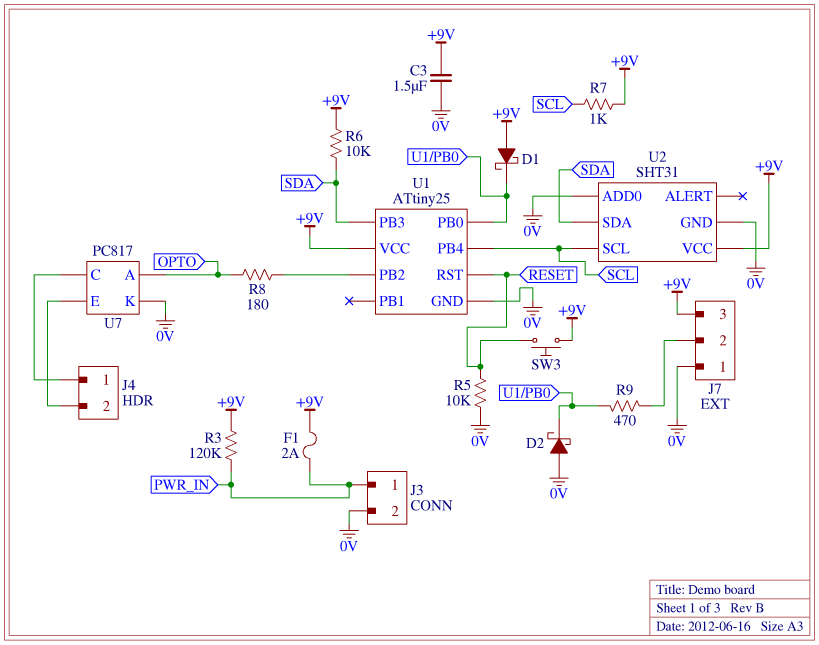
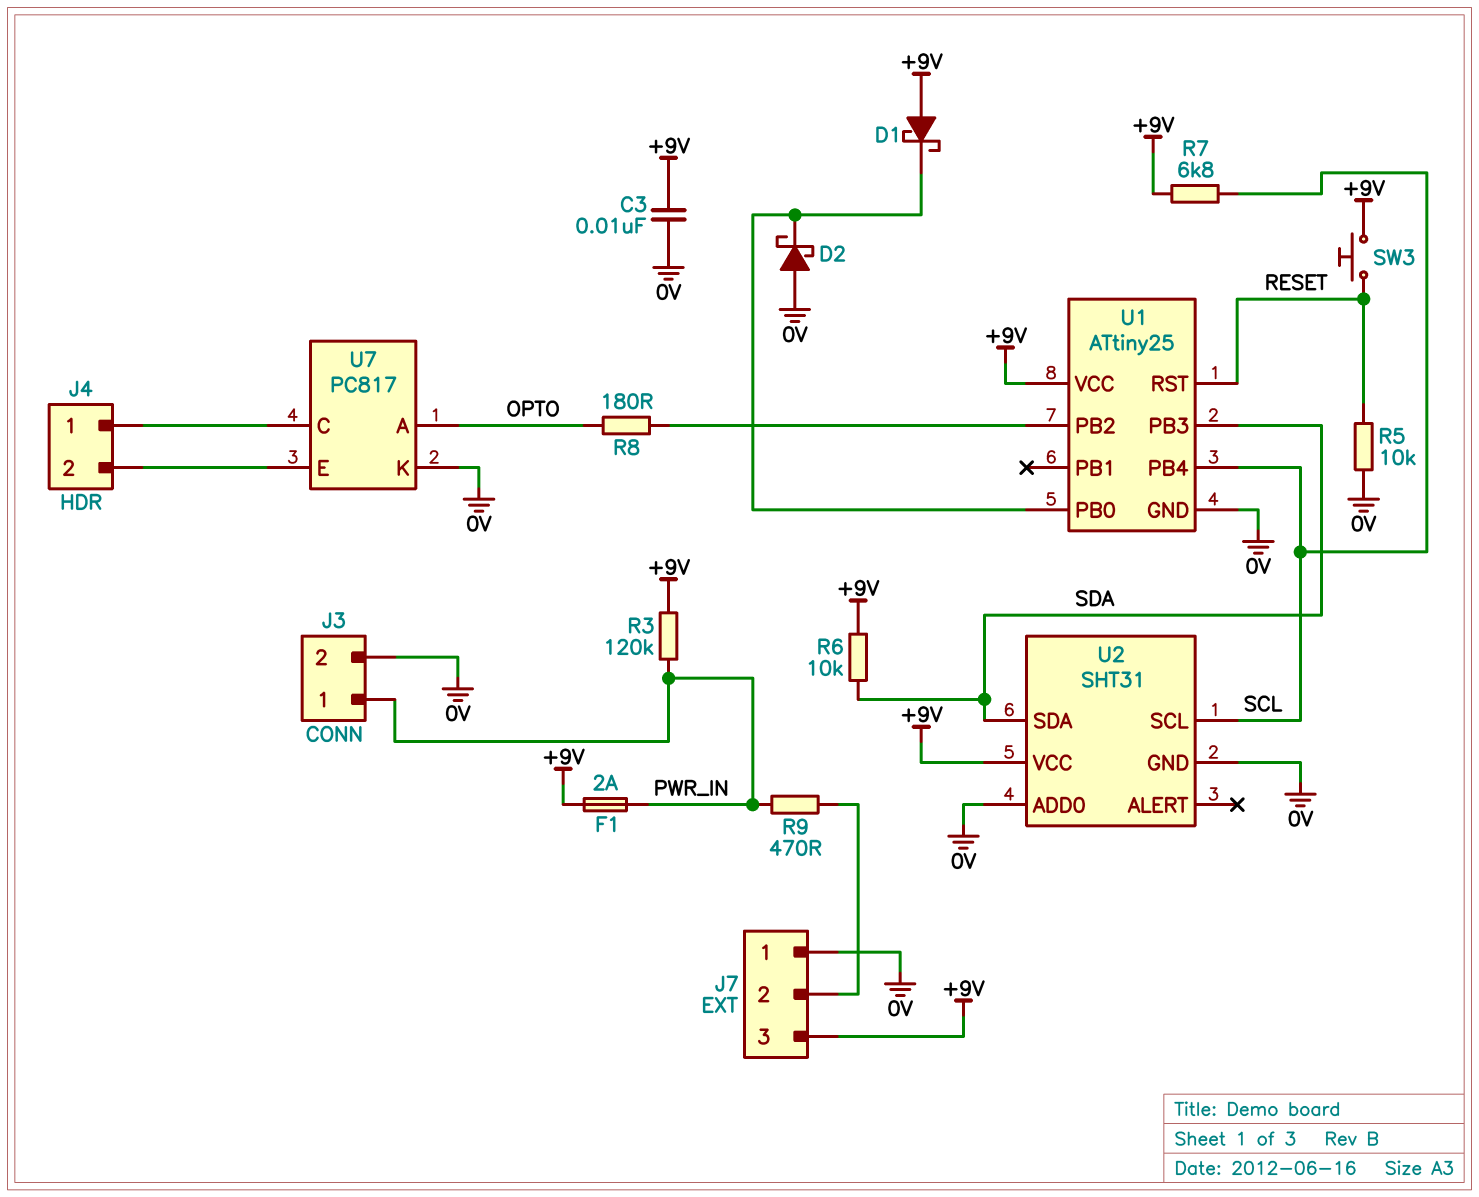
C3: 1.5uF (+9V, 0V) -> 10nF (+9V, 0V)
R7: 1k (+9V, SCL) -> 6.8k (+9V, SCL)
R9: 470 (J7/2, U1/PB0) -> 470 (J7/2, PWR_IN)

